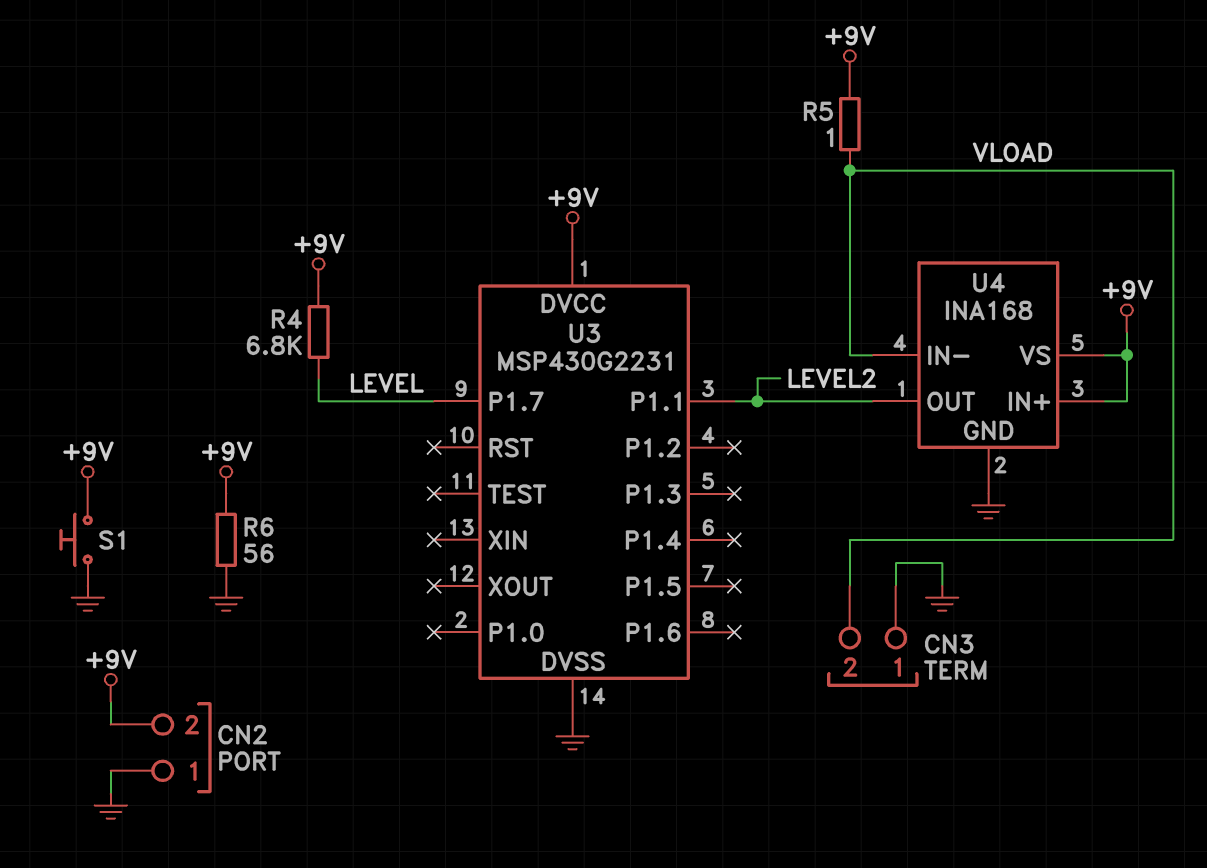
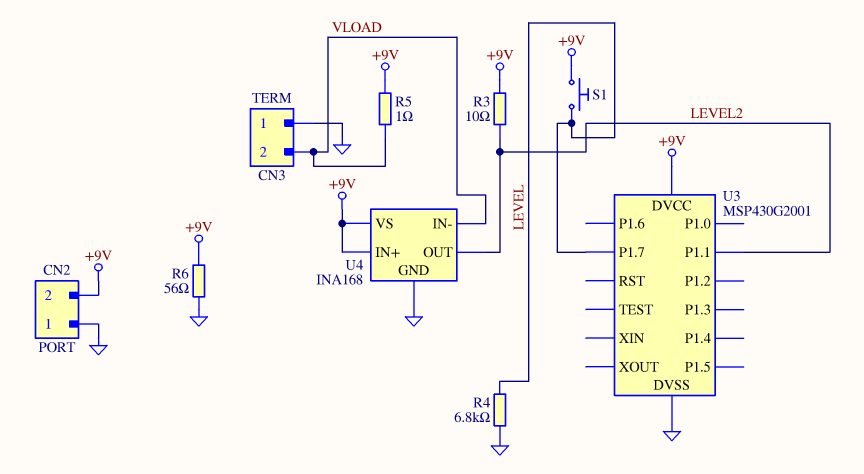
R3: none -> 10 (+9V, LEVEL2)
R4: 6.8k (+9V, LEVEL) -> 6.8k (GND, LEVEL)
S1: button (+9V, GND) -> button (+9V, LEVEL)
U3: MSP430G2231 -> MSP430G2001

